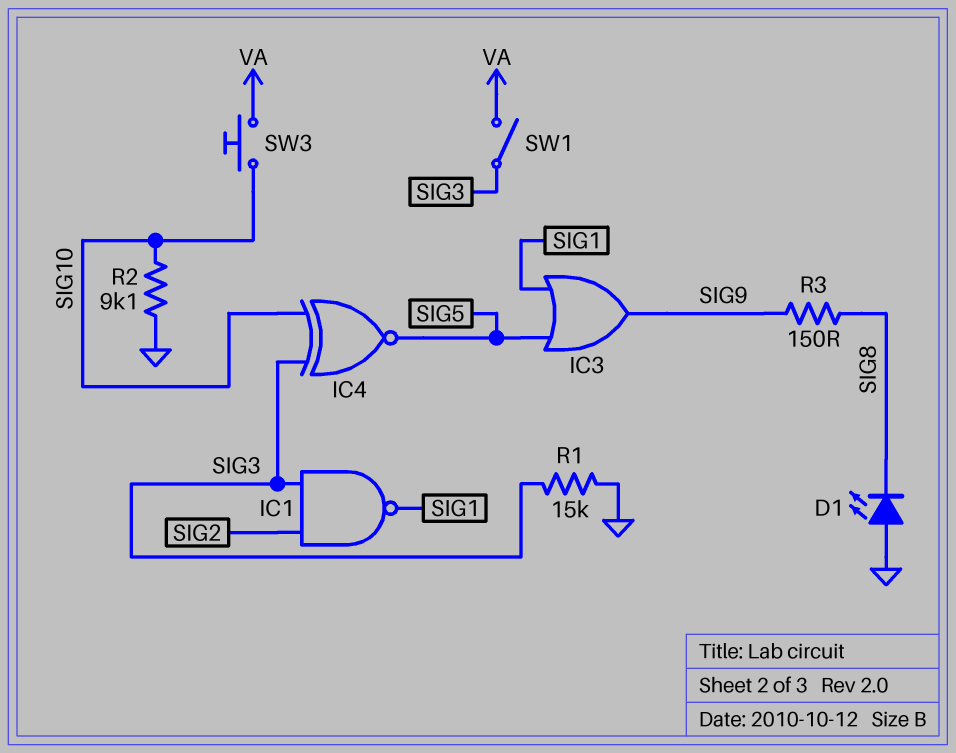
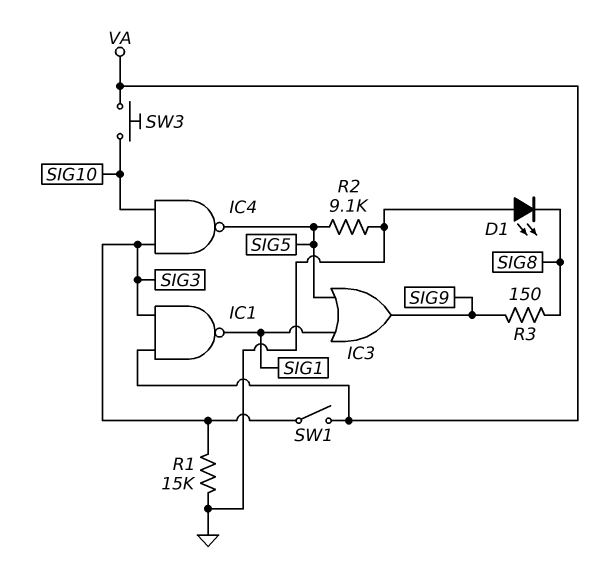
IC1: NAND (in SIG2, in SIG3, out SIG1) -> NAND (in SIG3, in VA, out SIG1)
IC4: XNOR (in SIG3, in SIG10, out SIG5) -> NAND (in SIG3, in SIG10, out SIG5)
R2: 9.1k (GND, SIG10) -> 9.1k (GND, SIG5)

